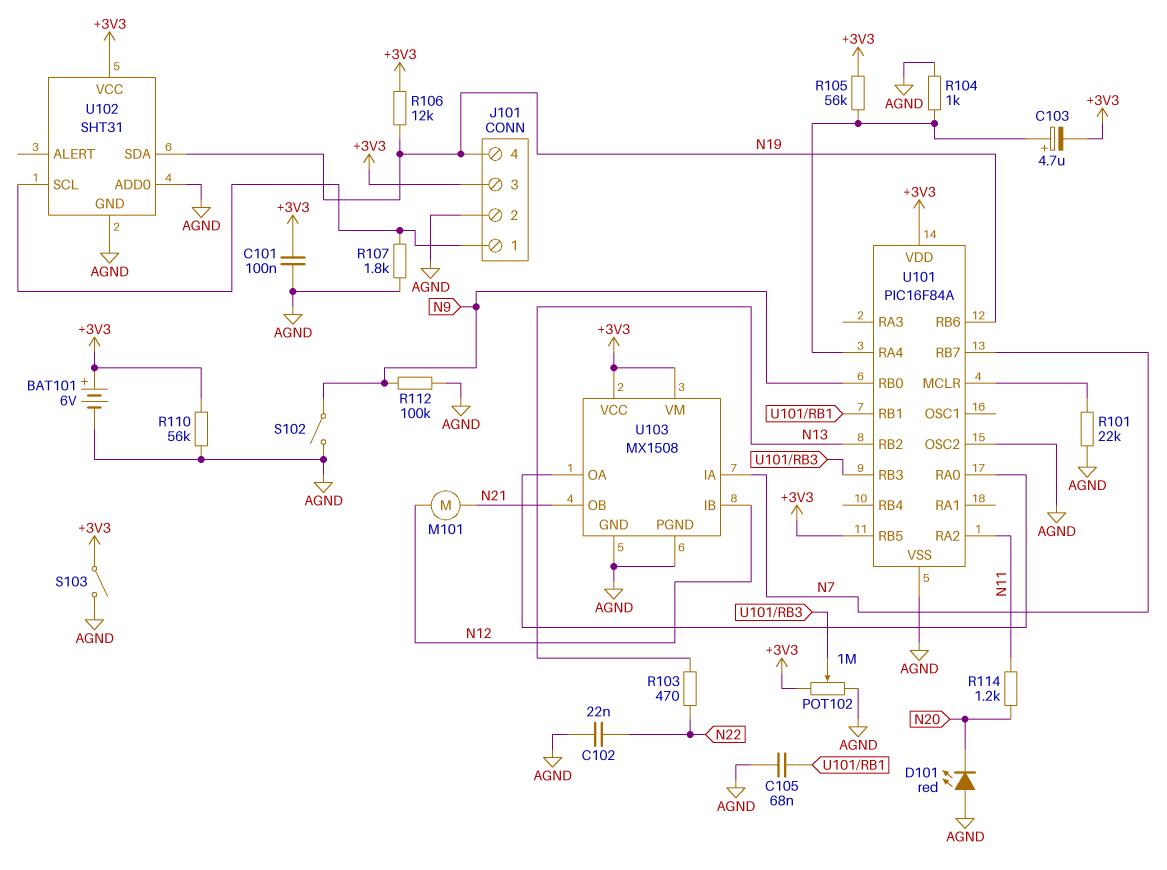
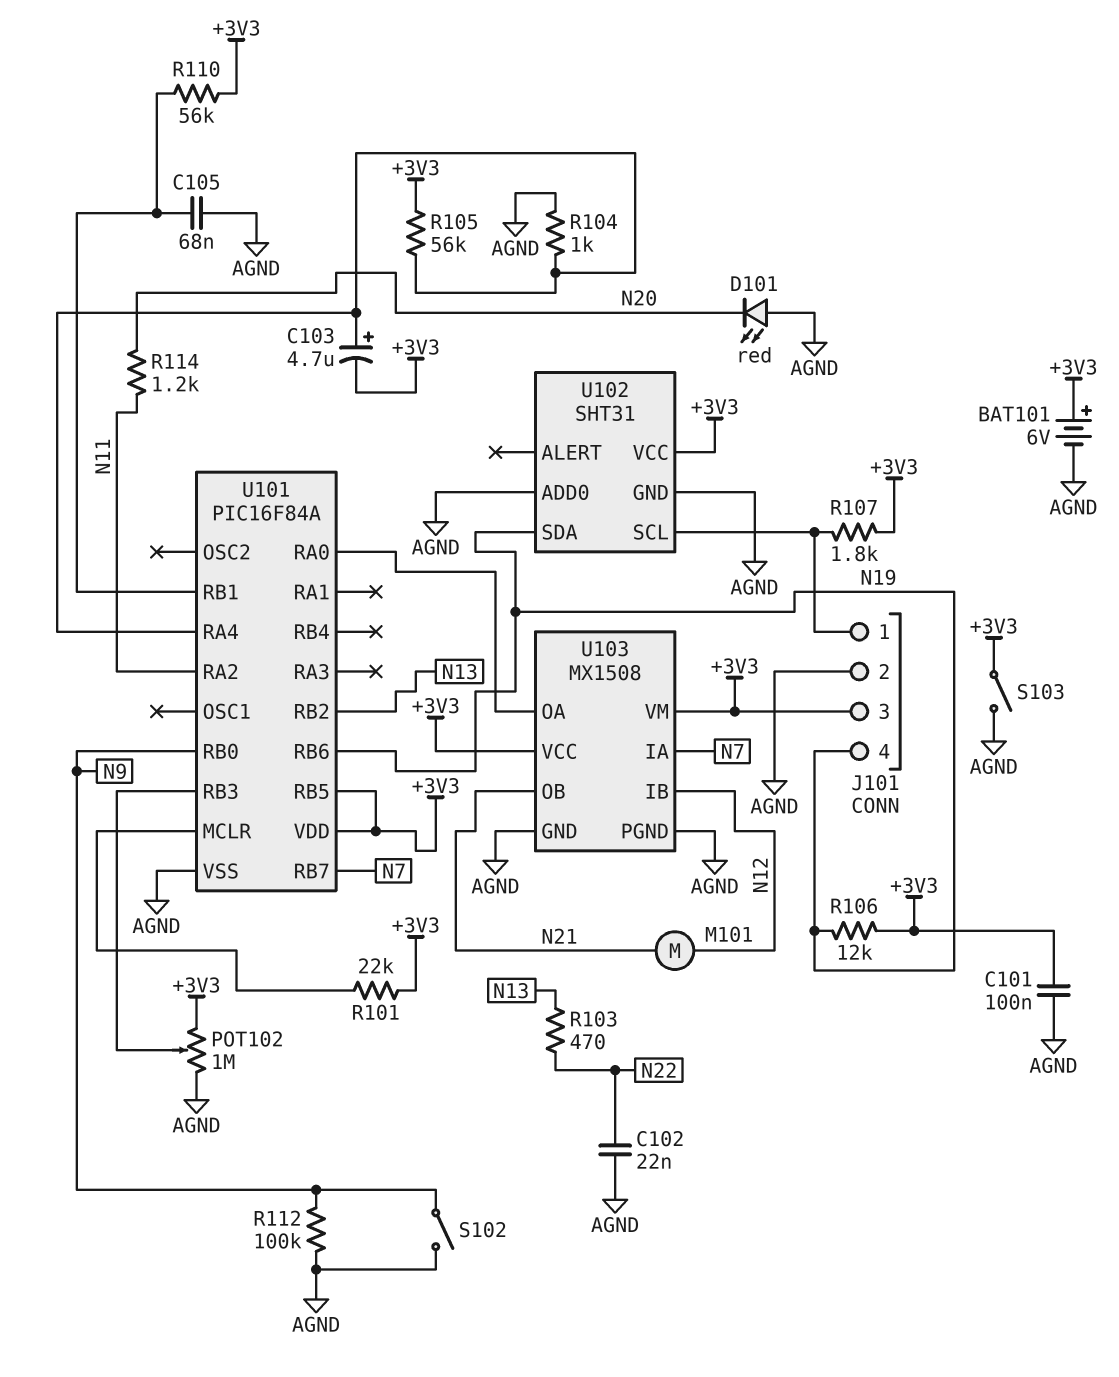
R101: 22k (AGND, U101/MCLR) -> 22k (+3V3, U101/MCLR)
R107: 1.8k (AGND, J101/1) -> 1.8k (+3V3, J101/1)
R110: 56k (+3V3, AGND) -> 56k (+3V3, U101/RB1)
U101 pin OSC2: AGND -> none

